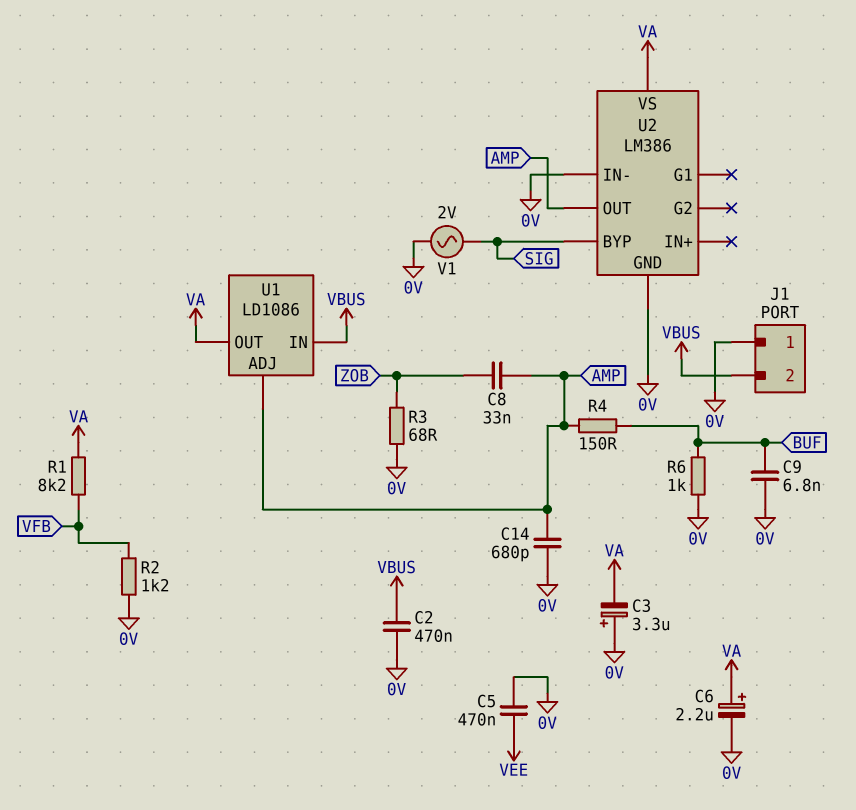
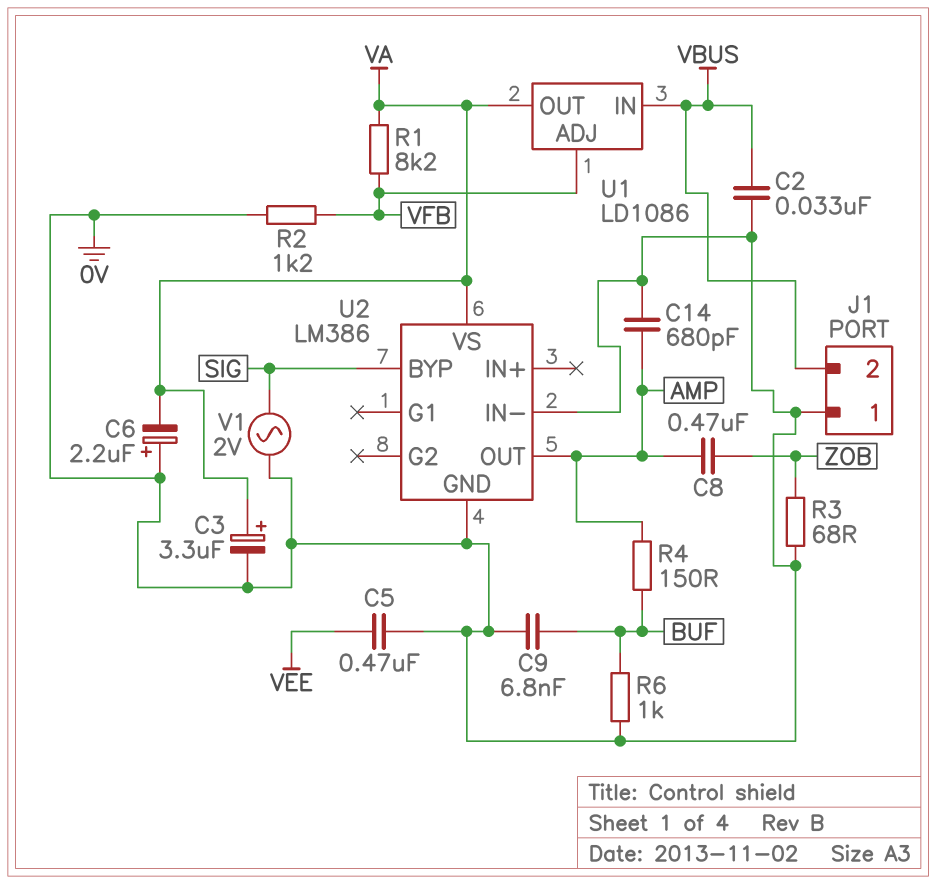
C2: 470nF (0V, VBUS) -> 33nF (0V, VBUS)
C3: 3.3uF (plus 0V, minus VA) -> 3.3uF (plus VA, minus 0V)
C6: 2.2uF (plus VA, minus 0V) -> 2.2uF (plus 0V, minus VA)
C8: 33nF (AMP, ZOB) -> 470nF (AMP, ZOB)
U1 pin ADJ: AMP -> VFB

